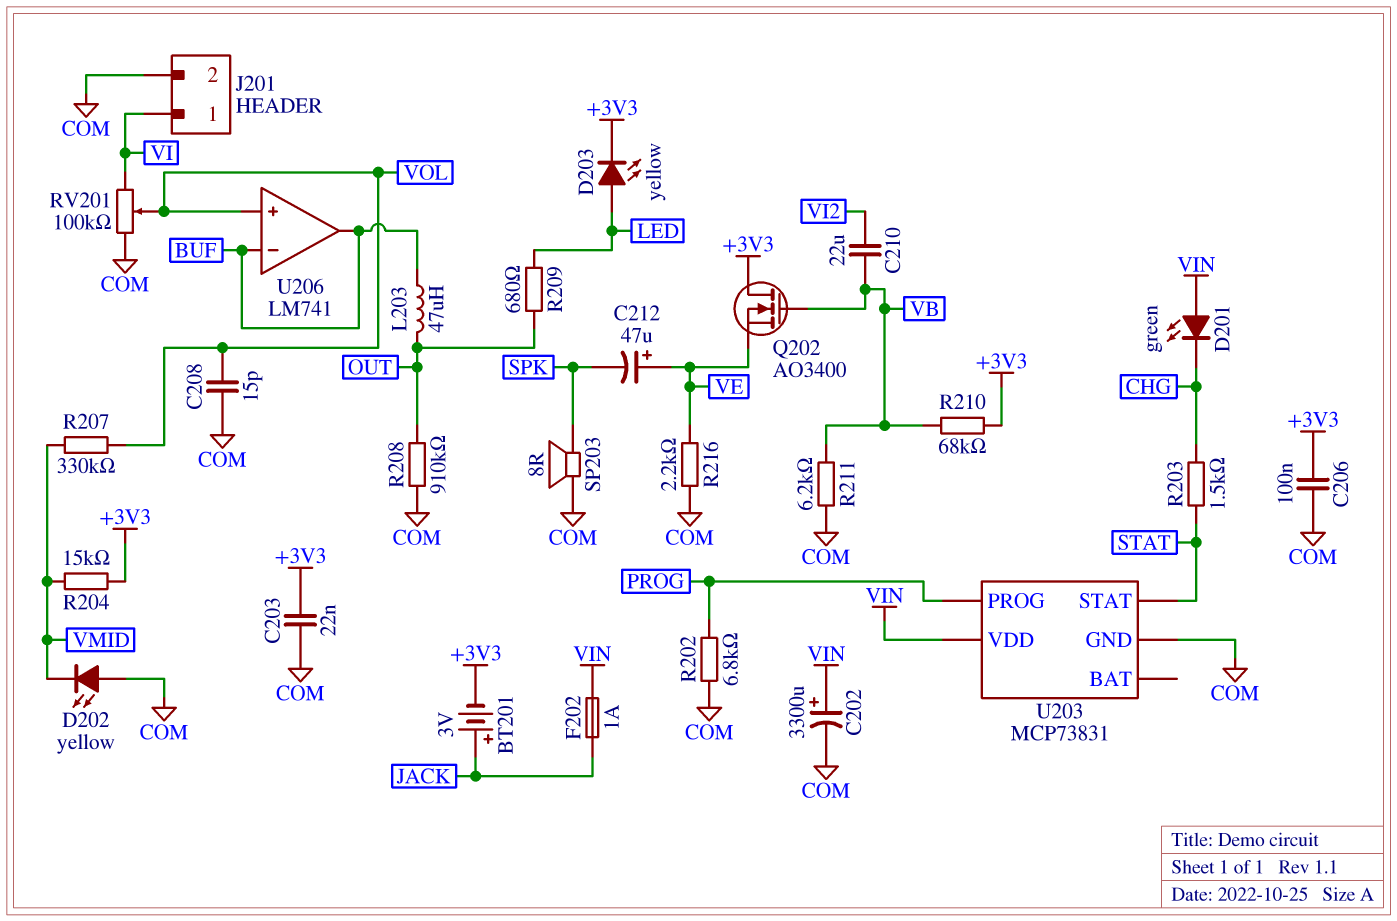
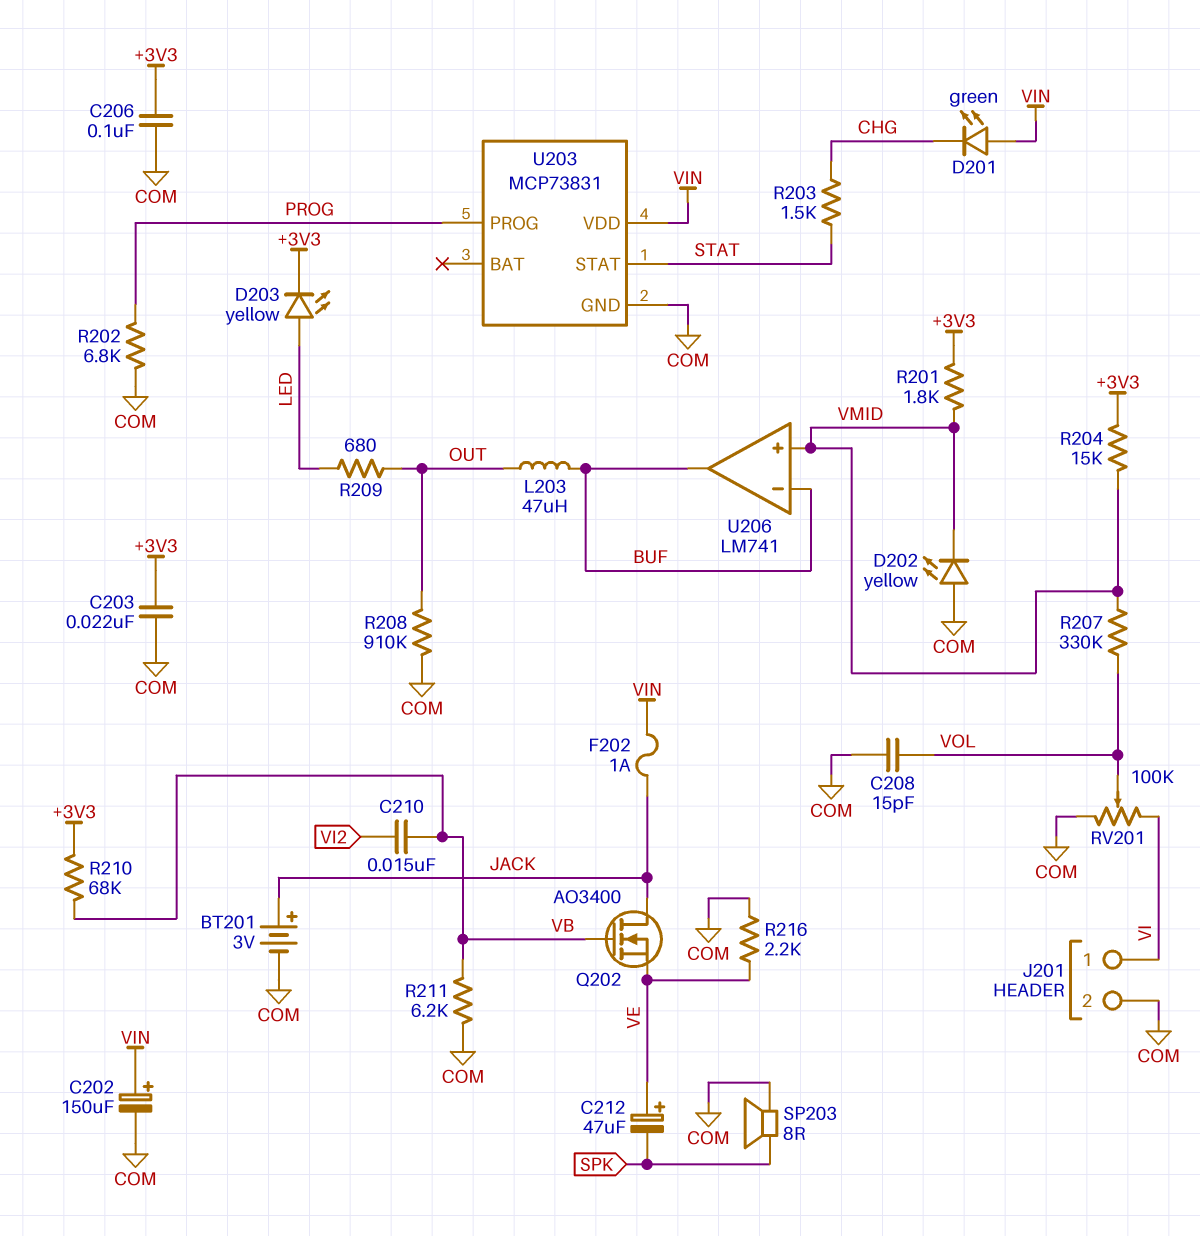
BT201: 3V (plus JACK, minus +3V3) -> 3V (plus JACK, minus COM)
C202: 3300uF (plus VIN, minus COM) -> 150uF (plus VIN, minus COM)
C210: 22uF (VB, VI2) -> 15nF (VB, VI2)
Q202: NMOS AO3400 (G VB, D +3V3, S VE) -> NMOS AO3400 (G VB, D JACK, S VE)
R201: none -> 1.8k (+3V3, VMID)
U206 pin in+: VOL -> VMID

